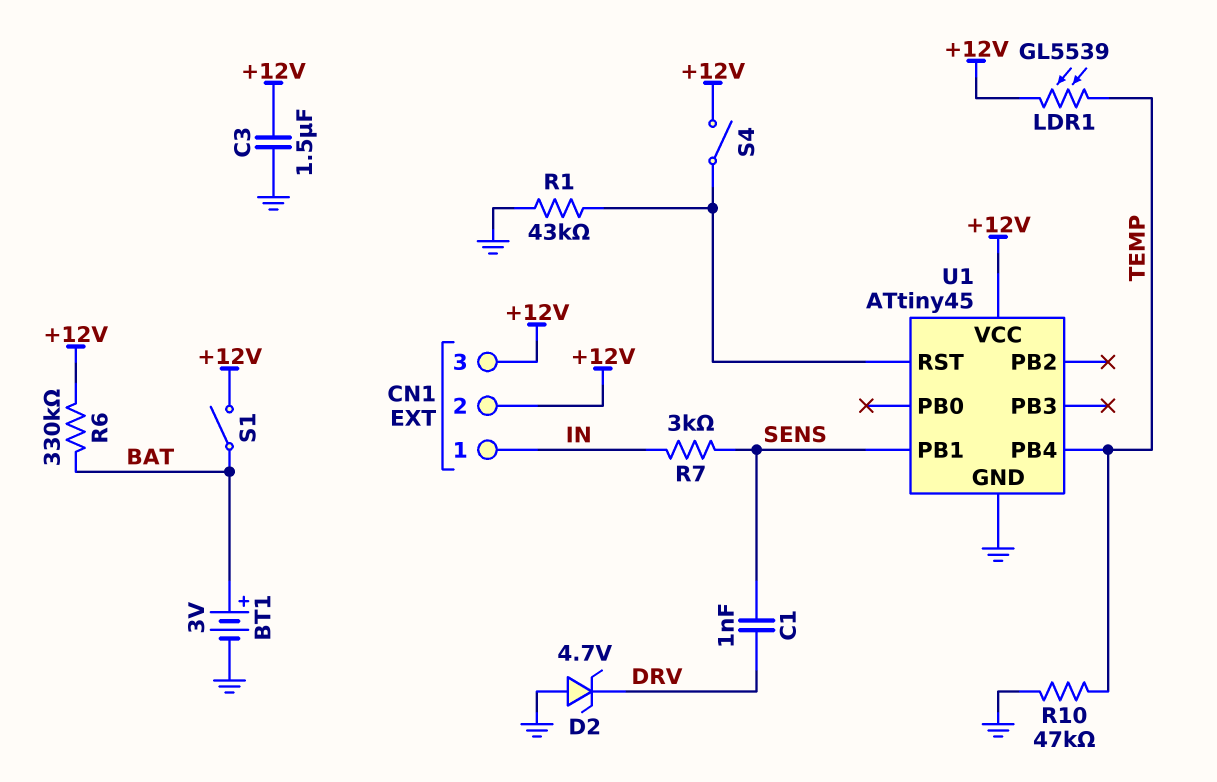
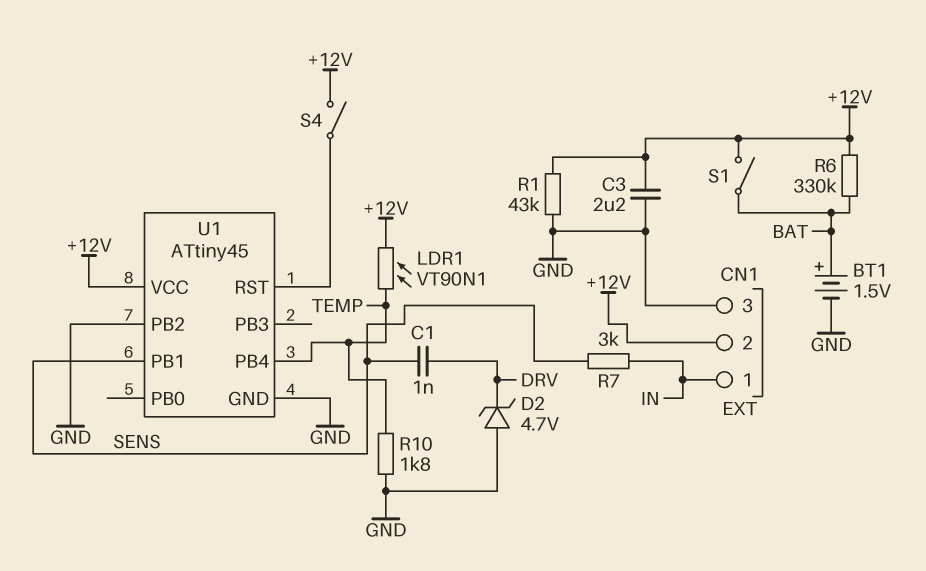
BT1: 3V (plus BAT, minus GND) -> 1.5V (plus BAT, minus GND)
C3: 1.5uF (+12V, GND) -> 2.2uF (+12V, GND)
CN1 pin 3: +12V -> GND
LDR1: GL5539 (+12V, TEMP) -> VT90N1 (+12V, TEMP)
R1: 43k (GND, U1/RST) -> 43k (+12V, GND)
R10: 47k (GND, TEMP) -> 1.8k (GND, TEMP)
U1 pin PB2: none -> GND

